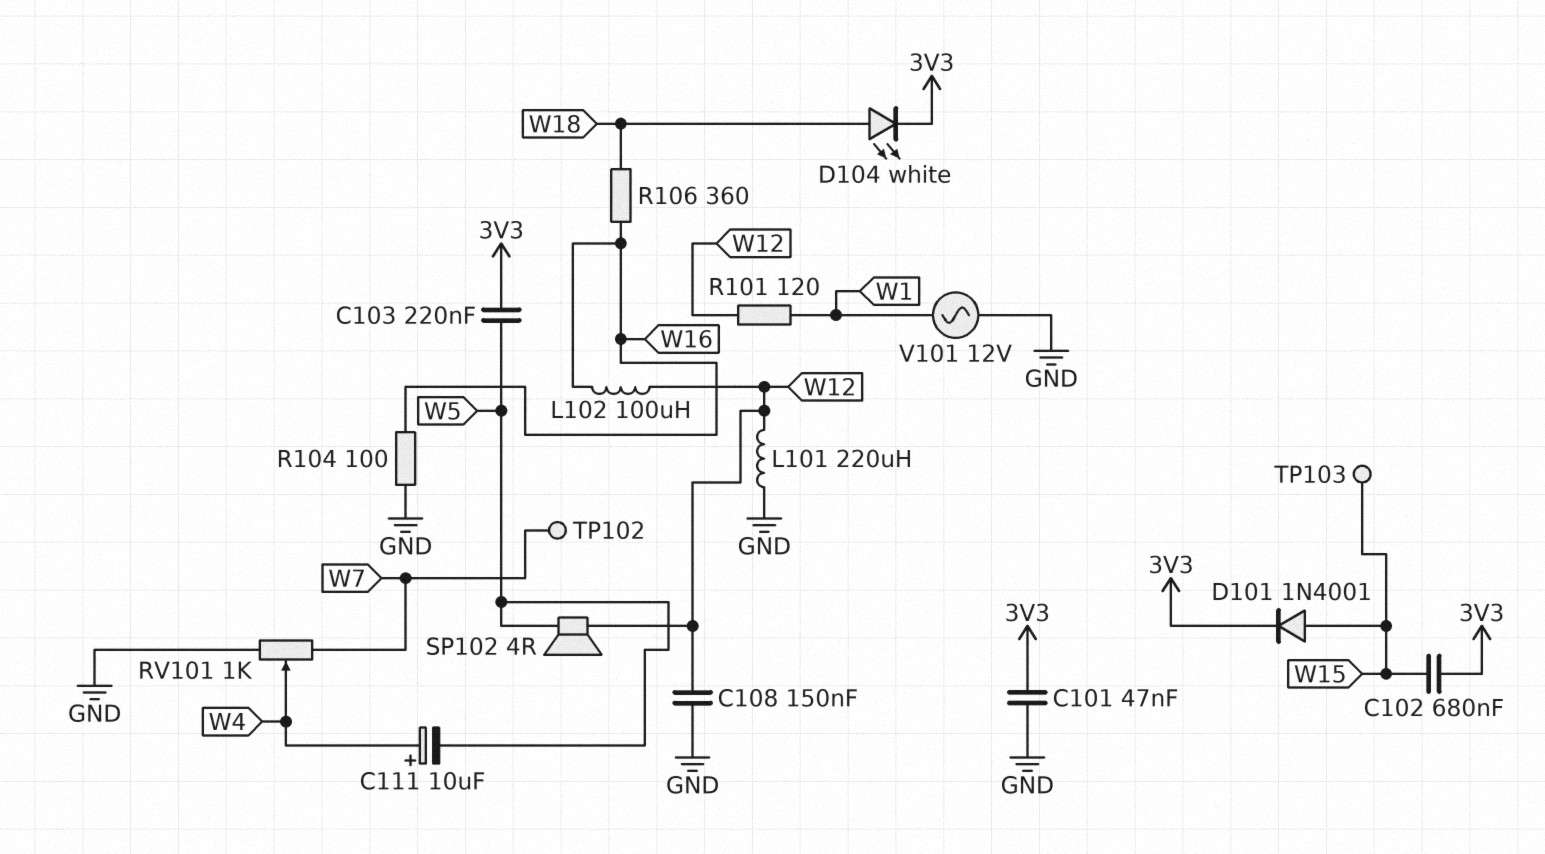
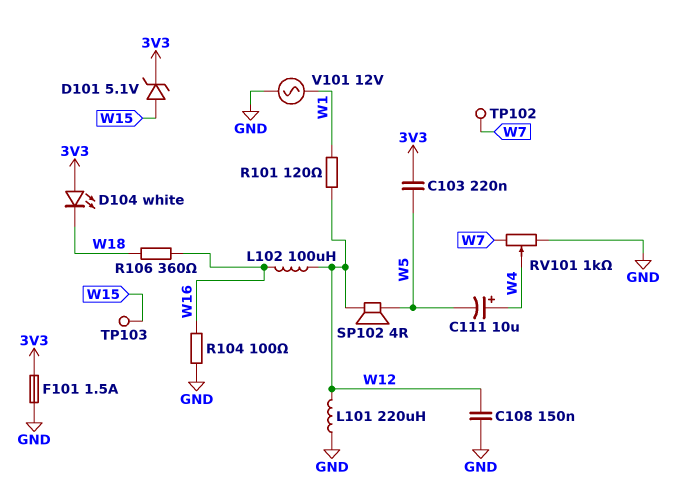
C101: 47nF (3V3, GND) -> none
C102: 680nF (3V3, W15) -> none
D101: diode 1N4001 (A W15, K 3V3) -> zener 5.1V (A W15, K 3V3)
D104: LED white (A W18, K 3V3) -> LED white (A 3V3, K W18)
F101: none -> 1.5A (3V3, GND)

